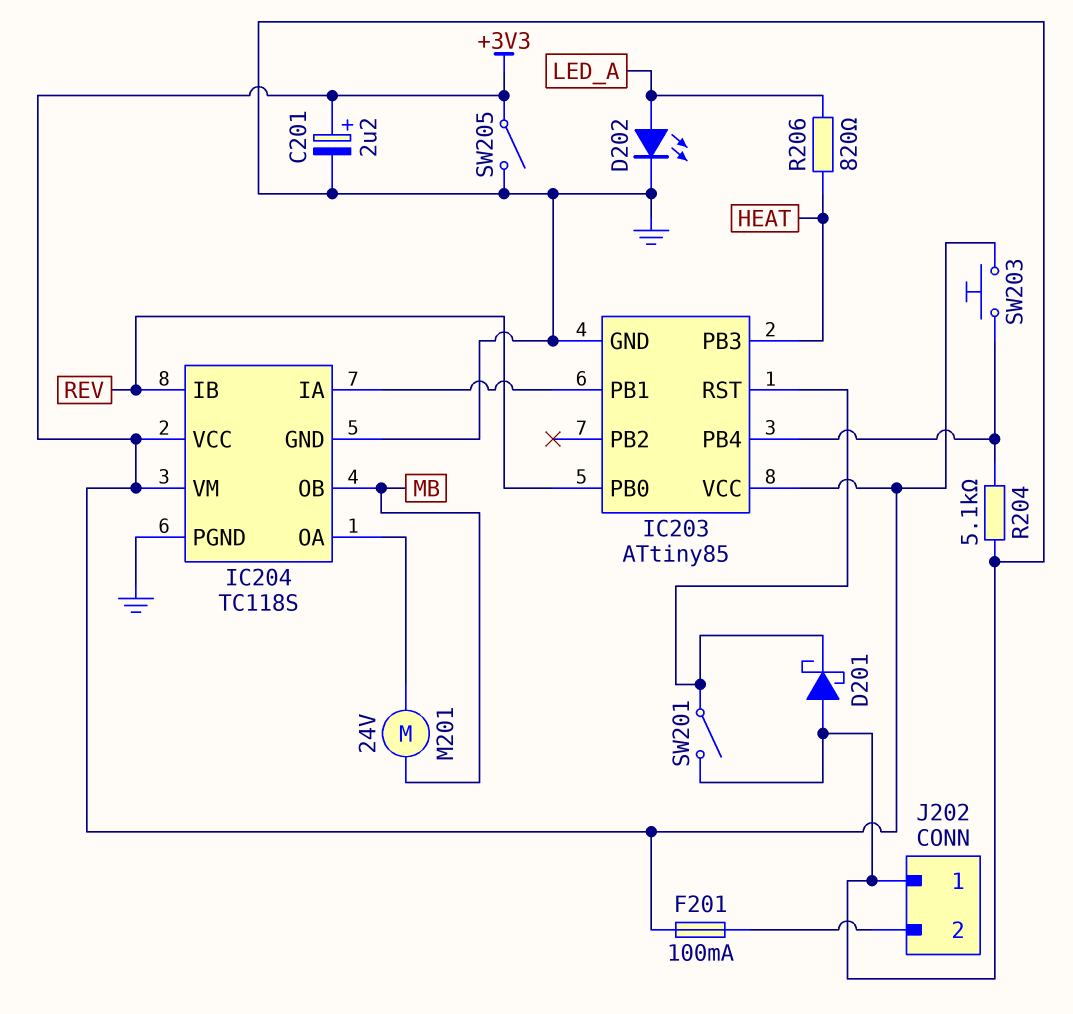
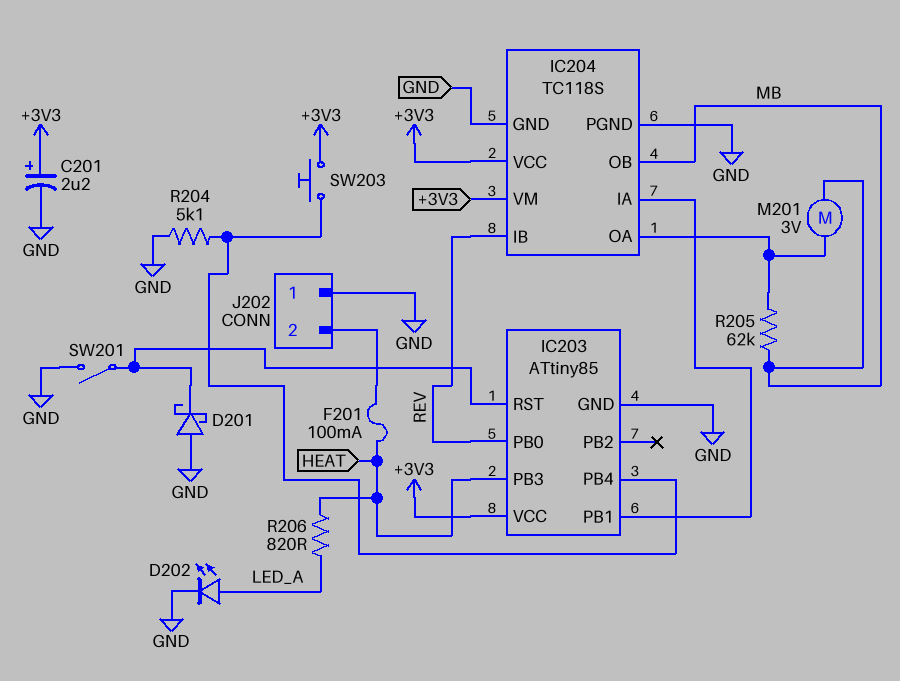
F201: 100mA (+3V3, J202/2) -> 100mA (HEAT, J202/2)
M201: motor 24V (IC204/OA, MB) -> motor 3V (IC204/OA, MB)
R205: none -> 62k (IC204/OA, MB)
SW205: switch (+3V3, GND) -> none

